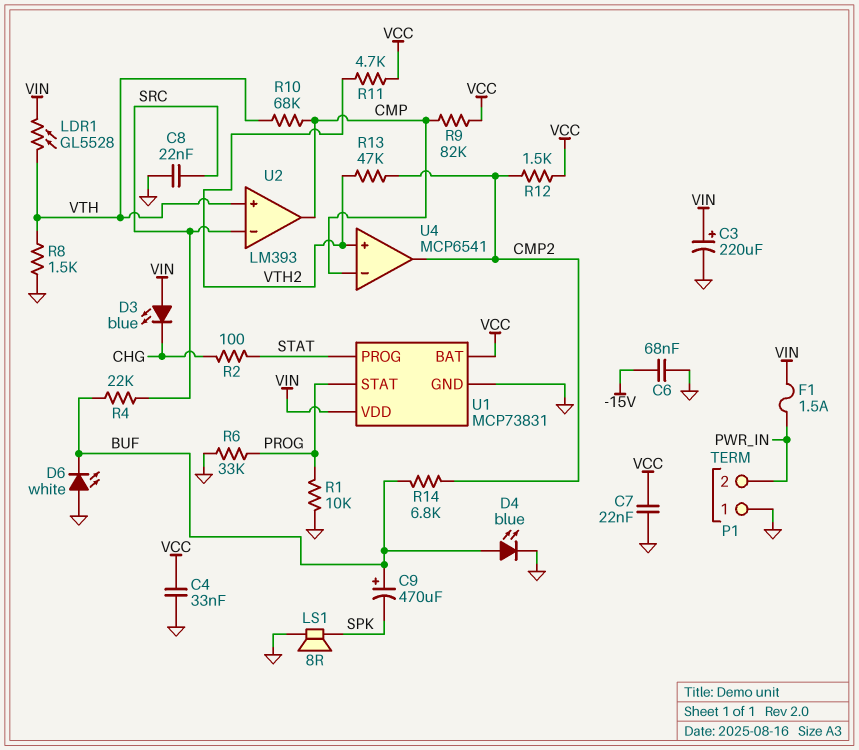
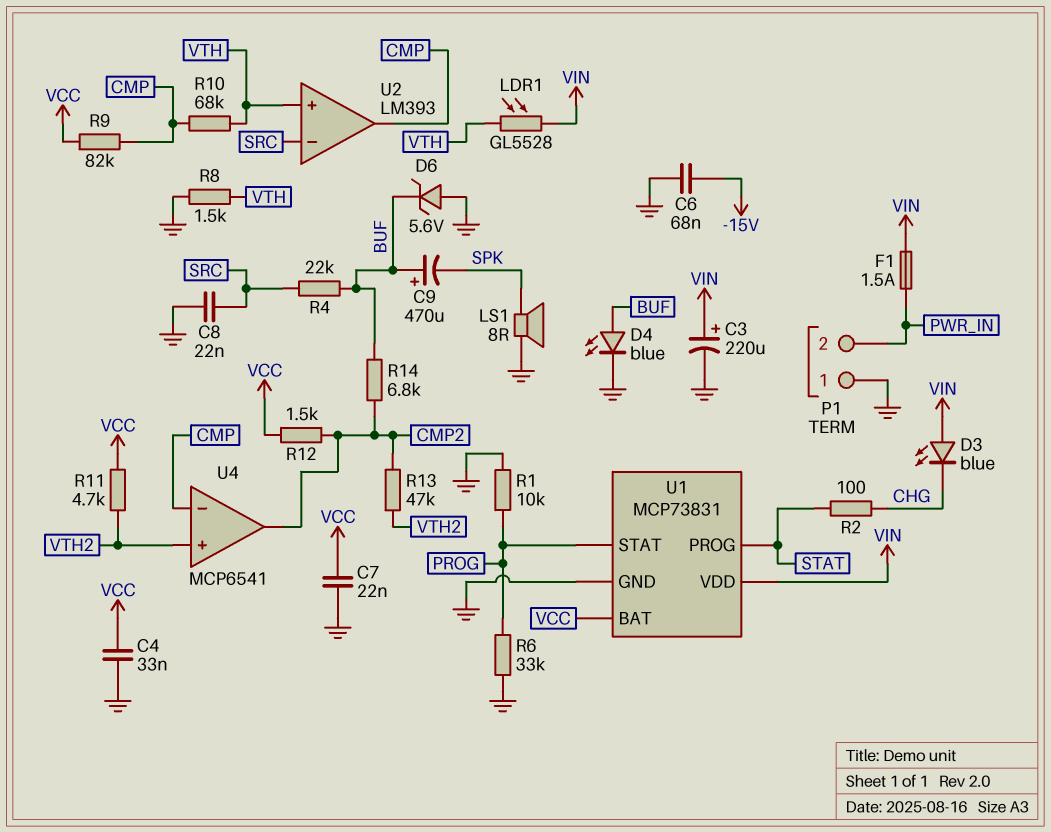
D6: LED white (A GND, K BUF) -> zener 5.6V (A GND, K BUF)

